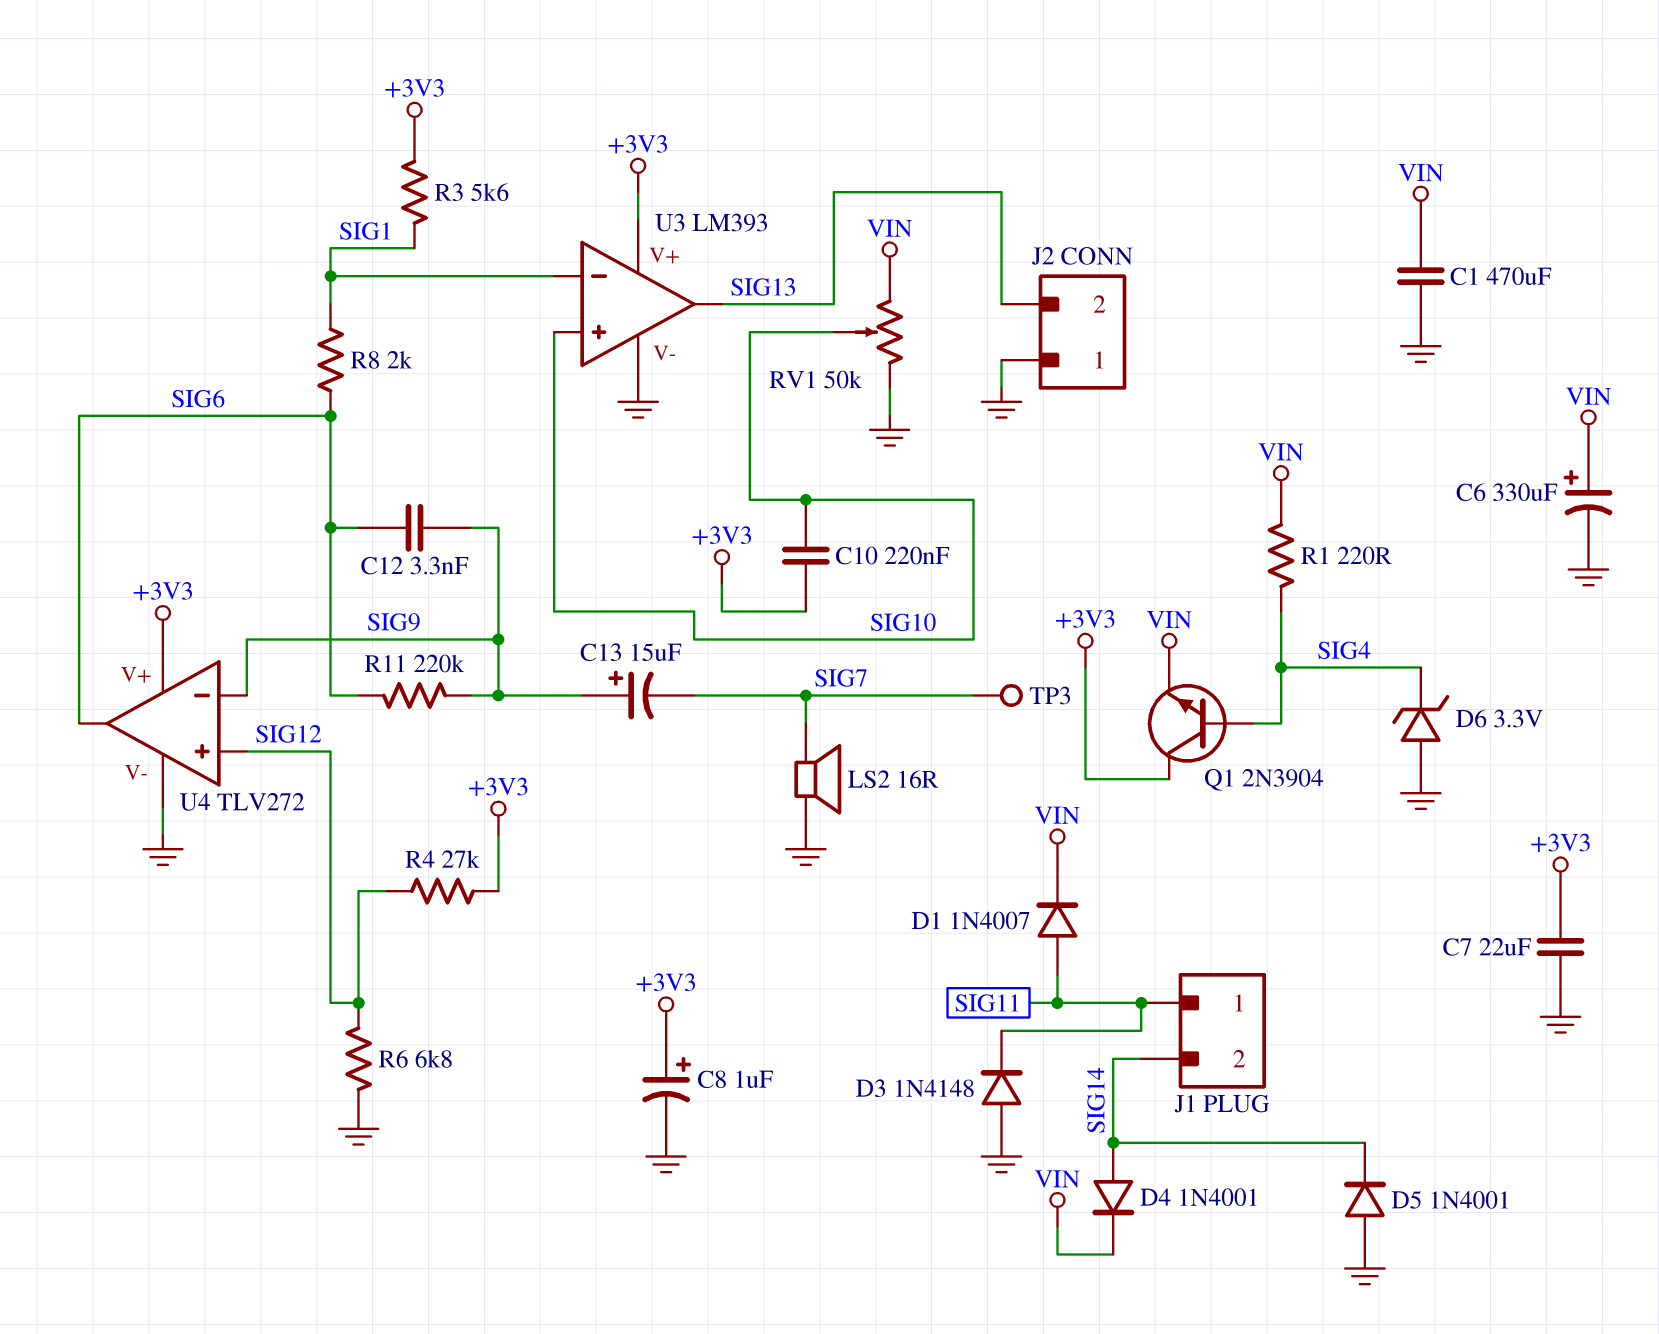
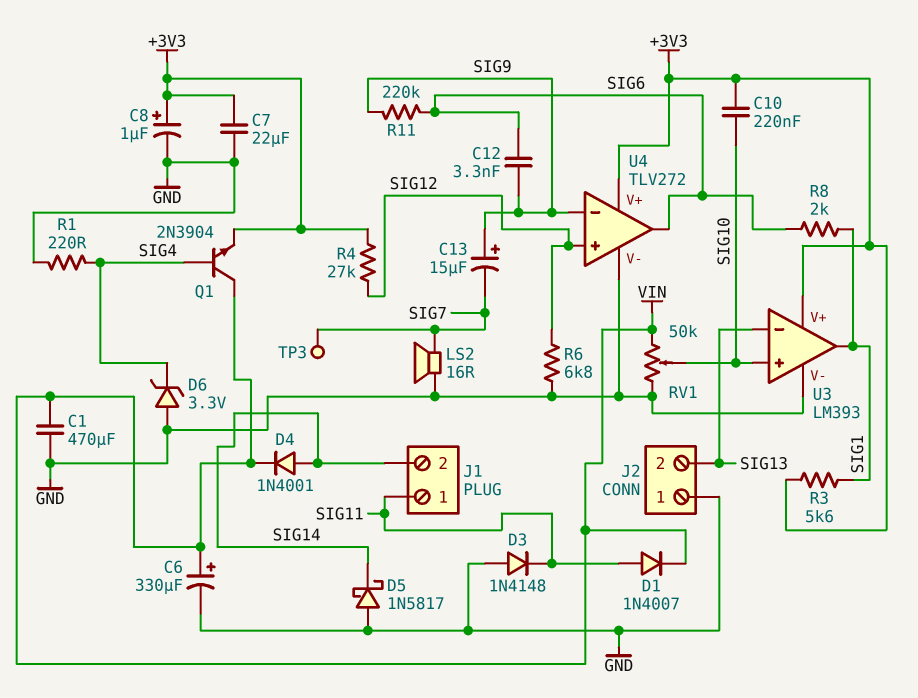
D5: diode 1N4001 (A GND, K SIG14) -> schottky 1N5817 (A GND, K SIG14)
Q1: NPN 2N3904 (B SIG4, C +3V3, E VIN) -> NPN 2N3904 (B SIG4, C VIN, E +3V3)
R1: 220 (SIG4, VIN) -> 220 (GND, SIG4)
U3 pin in-: SIG1 -> SIG13
U3 pin out: SIG13 -> SIG1

